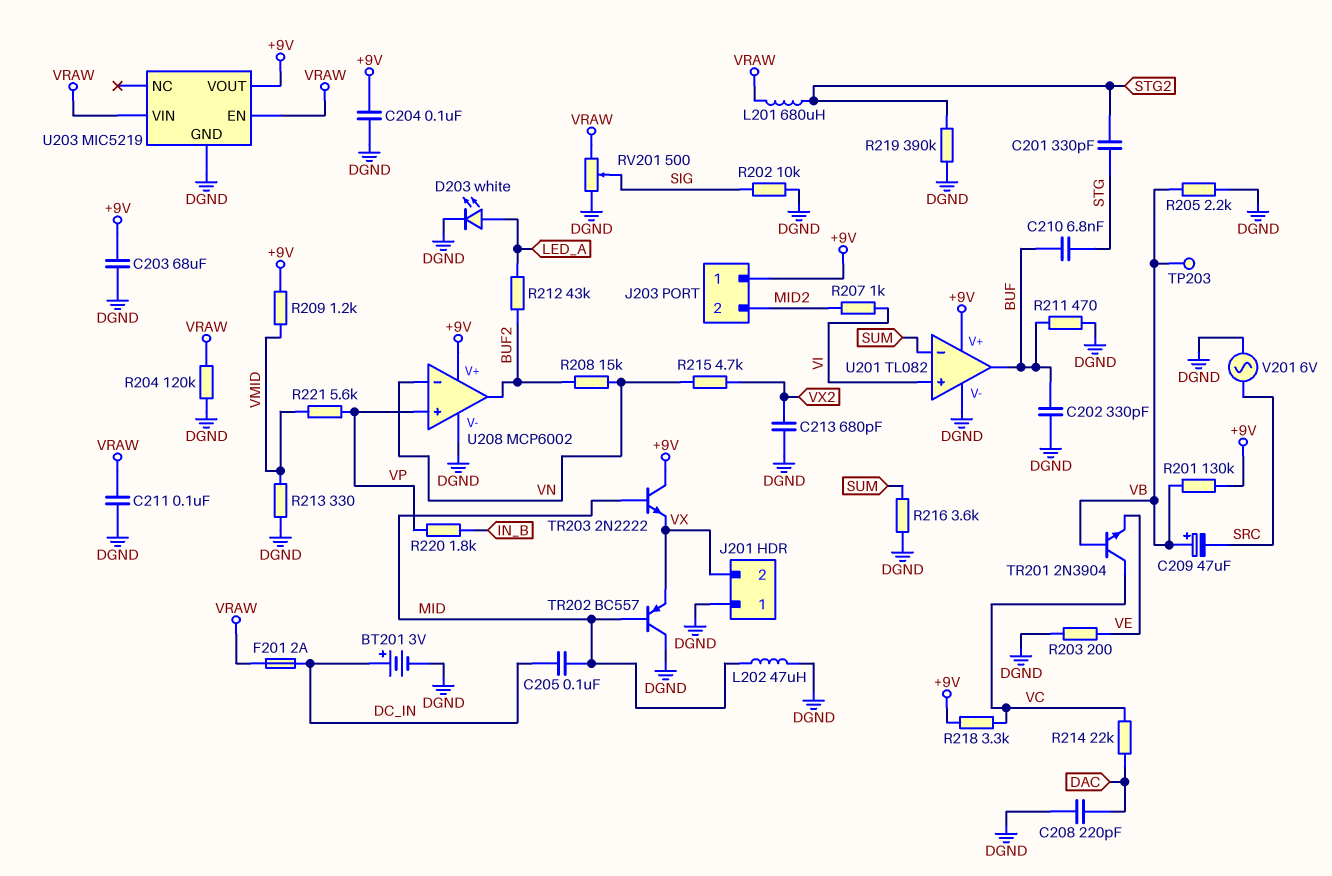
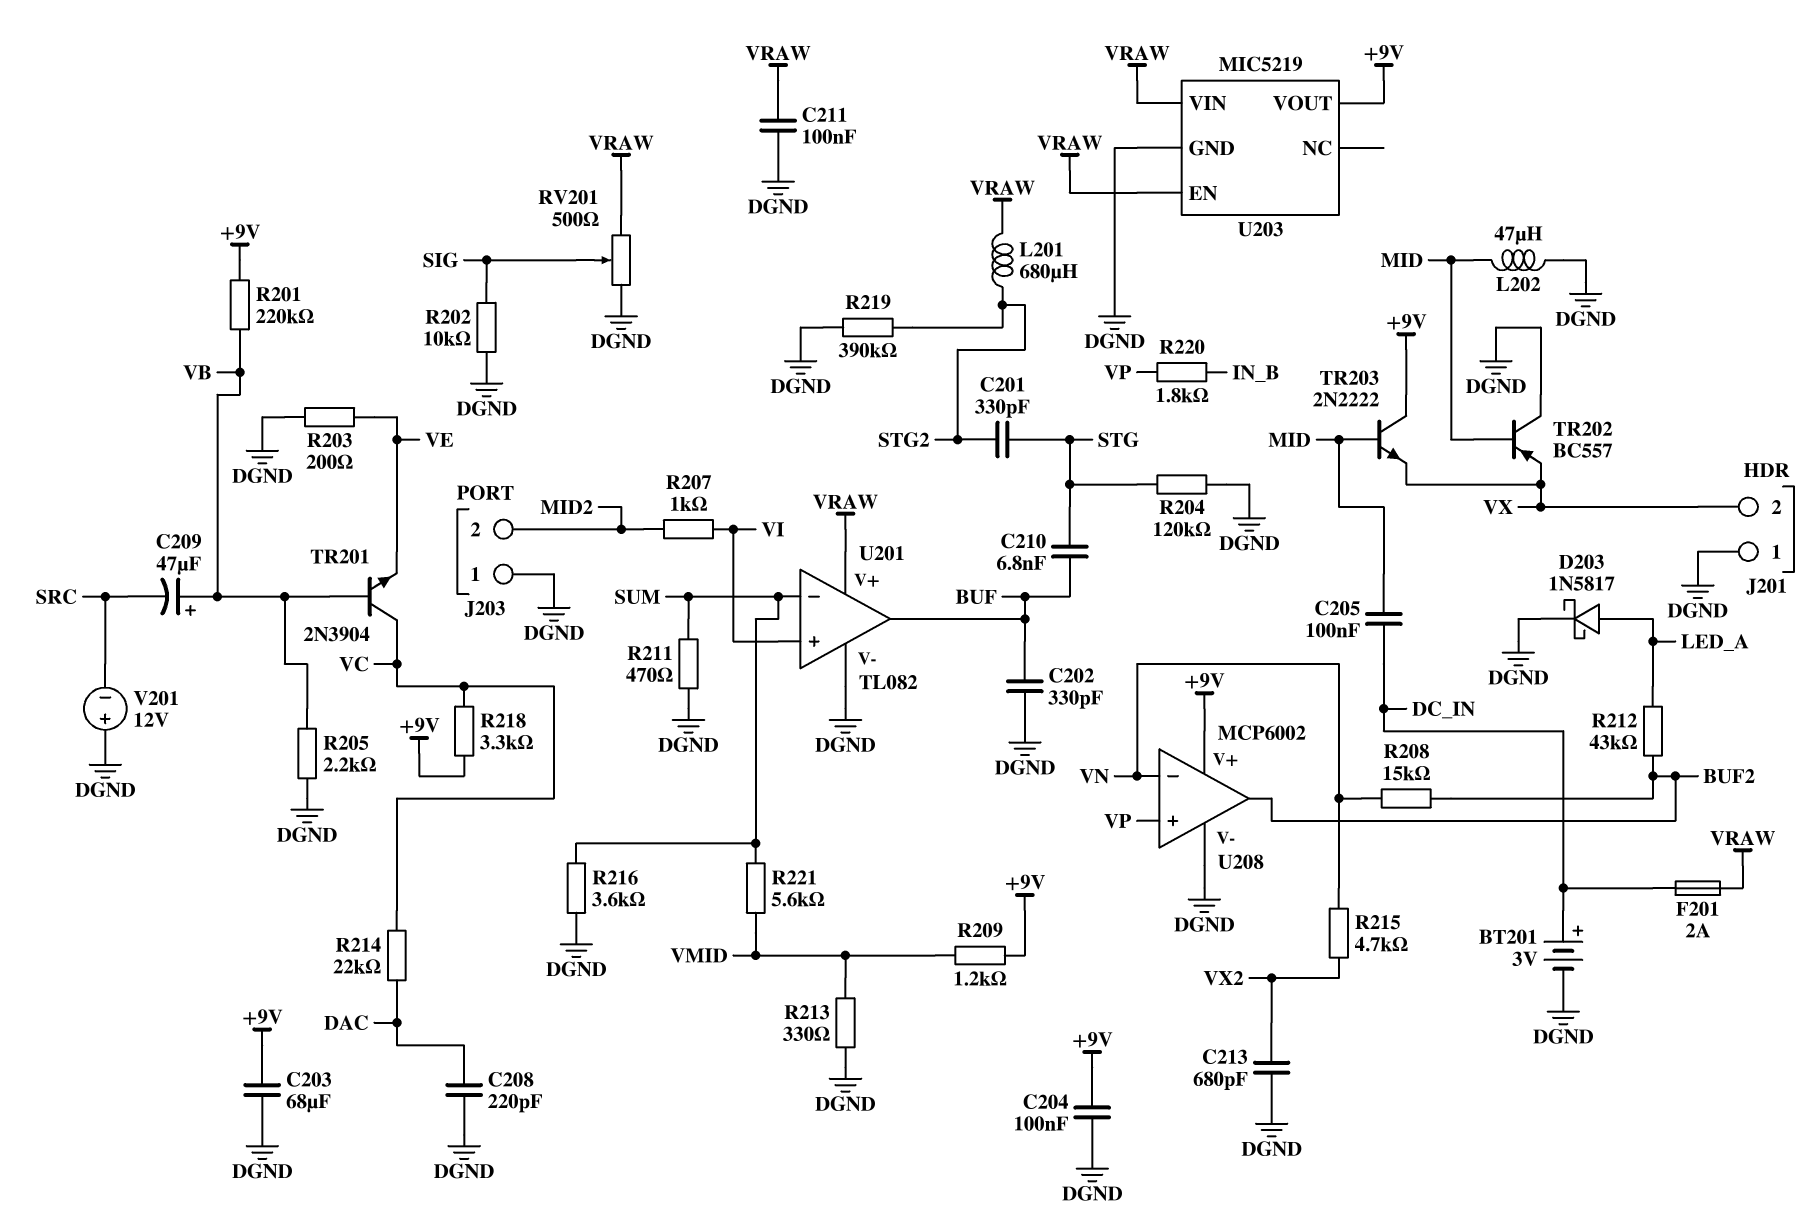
D203: LED white (A LED_A, K DGND) -> schottky 1N5817 (A LED_A, K DGND)
J203 pin 1: +9V -> DGND
R201: 130k (+9V, VB) -> 220k (+9V, VB)
R204: 120k (DGND, VRAW) -> 120k (DGND, STG)
R211: 470 (BUF, DGND) -> 470 (DGND, SUM)
R221: 5.6k (VMID, VP) -> 5.6k (SUM, VMID)
TP203: test point (VB) -> none
U201 pin V+: +9V -> VRAW
V201: AC 6V (DGND, SRC) -> 12V (plus DGND, minus SRC)

